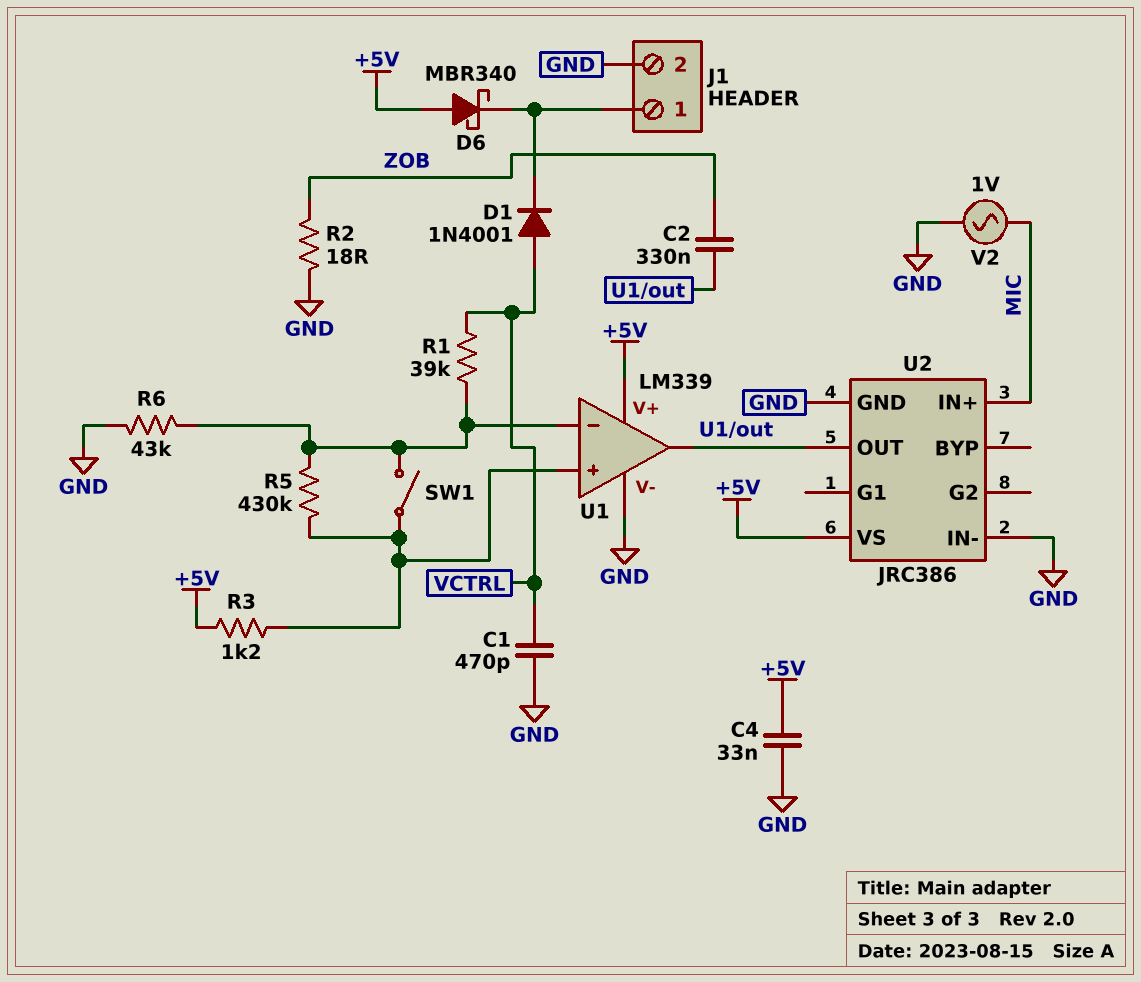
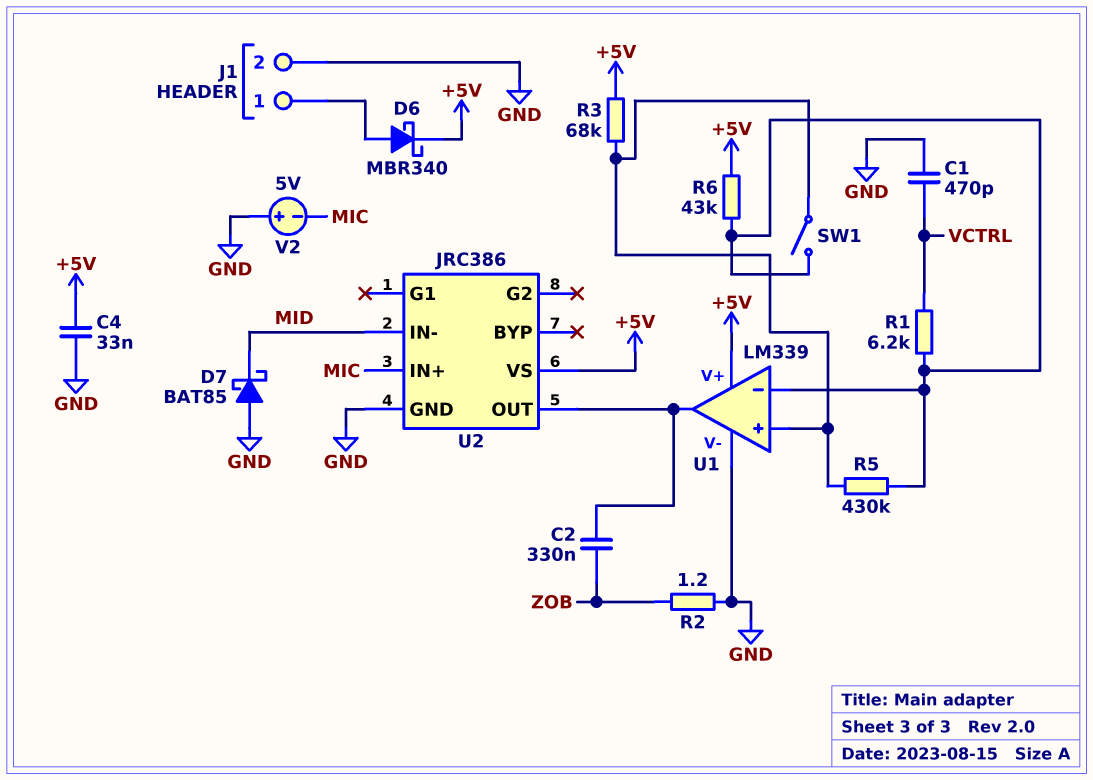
D1: diode 1N4001 (A VCTRL, K J1/1) -> none
D6: schottky MBR340 (A +5V, K J1/1) -> schottky MBR340 (A J1/1, K +5V)
D7: none -> schottky BAT85 (A GND, K MID)
R1: 39k (U1/in-, VCTRL) -> 6.2k (U1/in-, VCTRL)
R2: 18 (GND, ZOB) -> 1.2 (GND, ZOB)
R3: 1.2k (+5V, U1/in+) -> 68k (+5V, U1/in+)
R6: 43k (GND, U1/in-) -> 43k (+5V, U1/in-)
U2 pin IN-: GND -> MID
V2: AC 1V (GND, MIC) -> 5V (plus GND, minus MIC)

